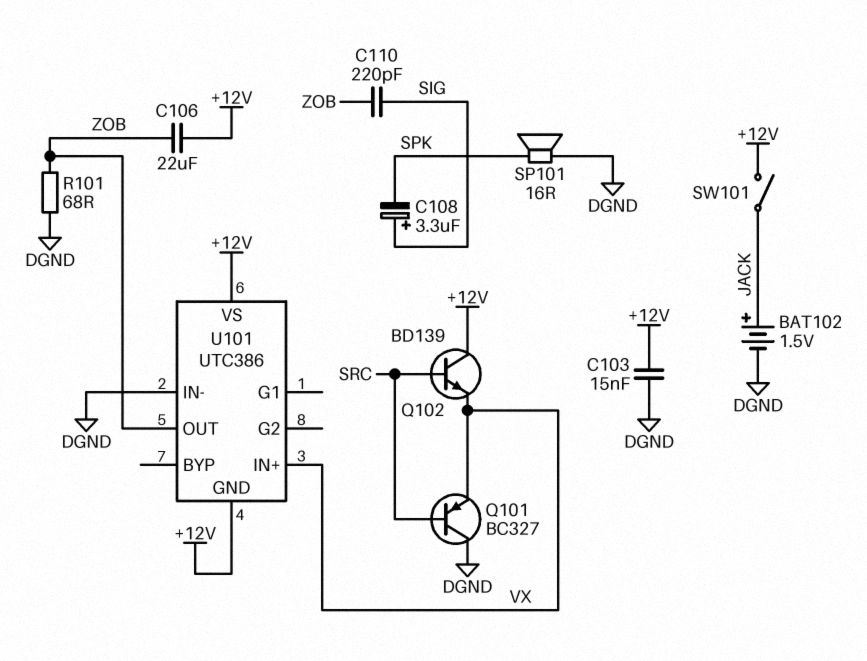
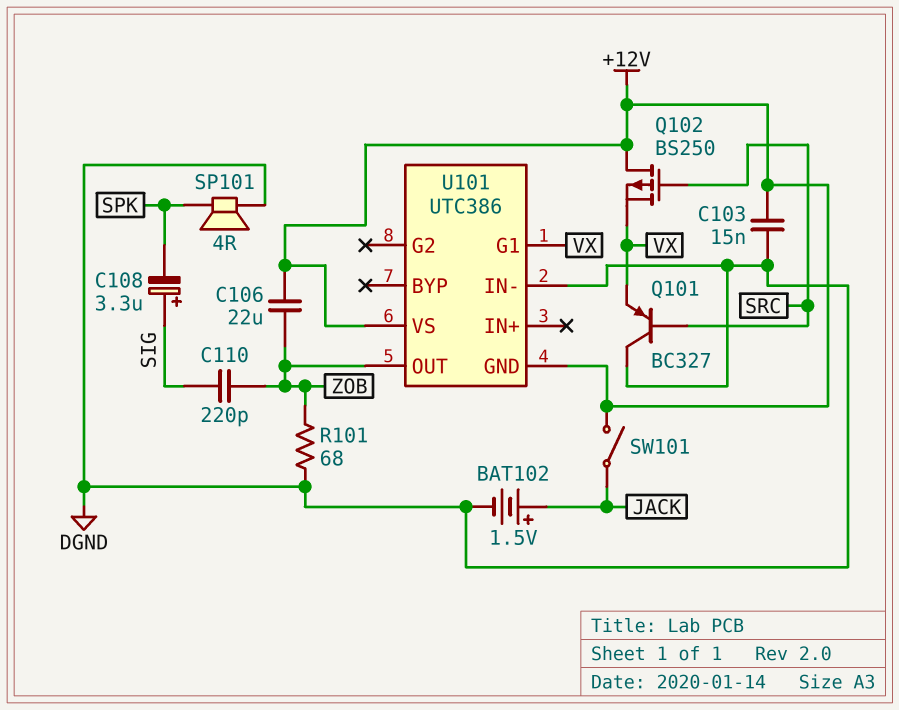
Q102: NPN BD139 (B SRC, C +12V, E VX) -> PMOS BS250 (G SRC, D +12V, S VX)
SP101: speaker 16R (DGND, SPK) -> speaker 4R (DGND, SPK)
U101 pin G1: none -> VX
U101 pin IN+: VX -> none

